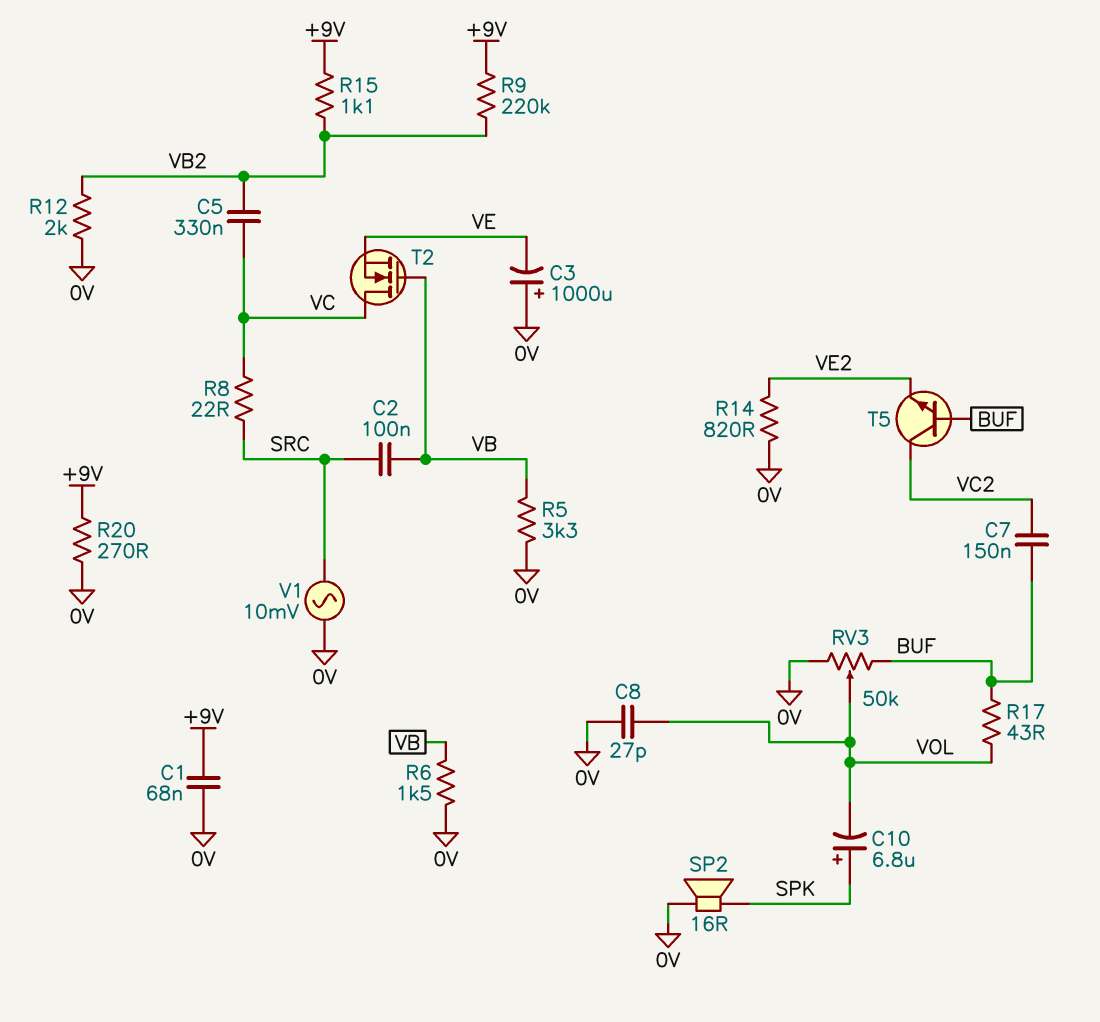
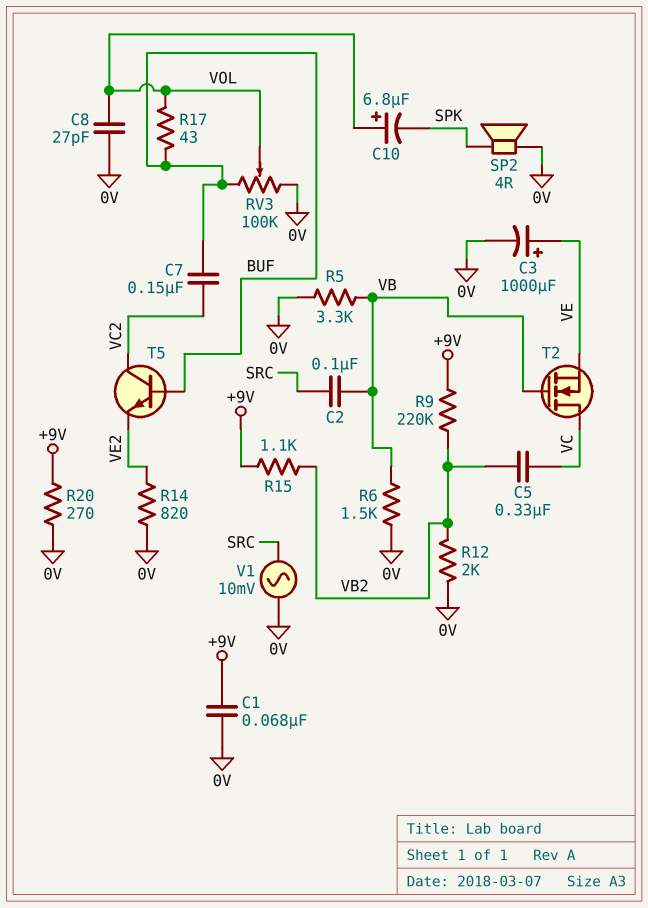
C3: 1000uF (plus 0V, minus VE) -> 1000uF (plus VE, minus 0V)
C10: 6.8uF (plus SPK, minus VOL) -> 6.8uF (plus VOL, minus SPK)
R8: 22 (SRC, VC) -> none
RV3: 50k (0V, BUF, wiper VOL) -> 100k (0V, BUF, wiper VOL)
SP2: speaker 16R (0V, SPK) -> speaker 4R (0V, SPK)

